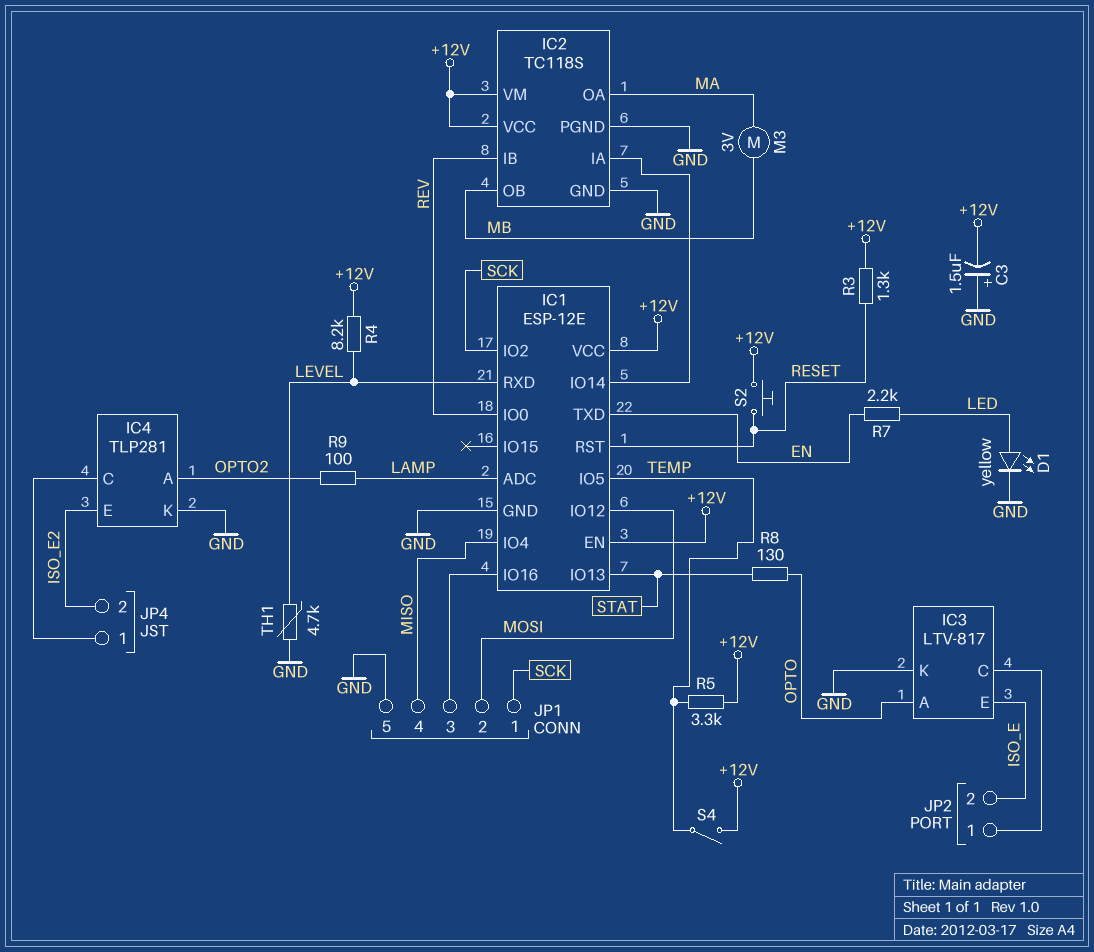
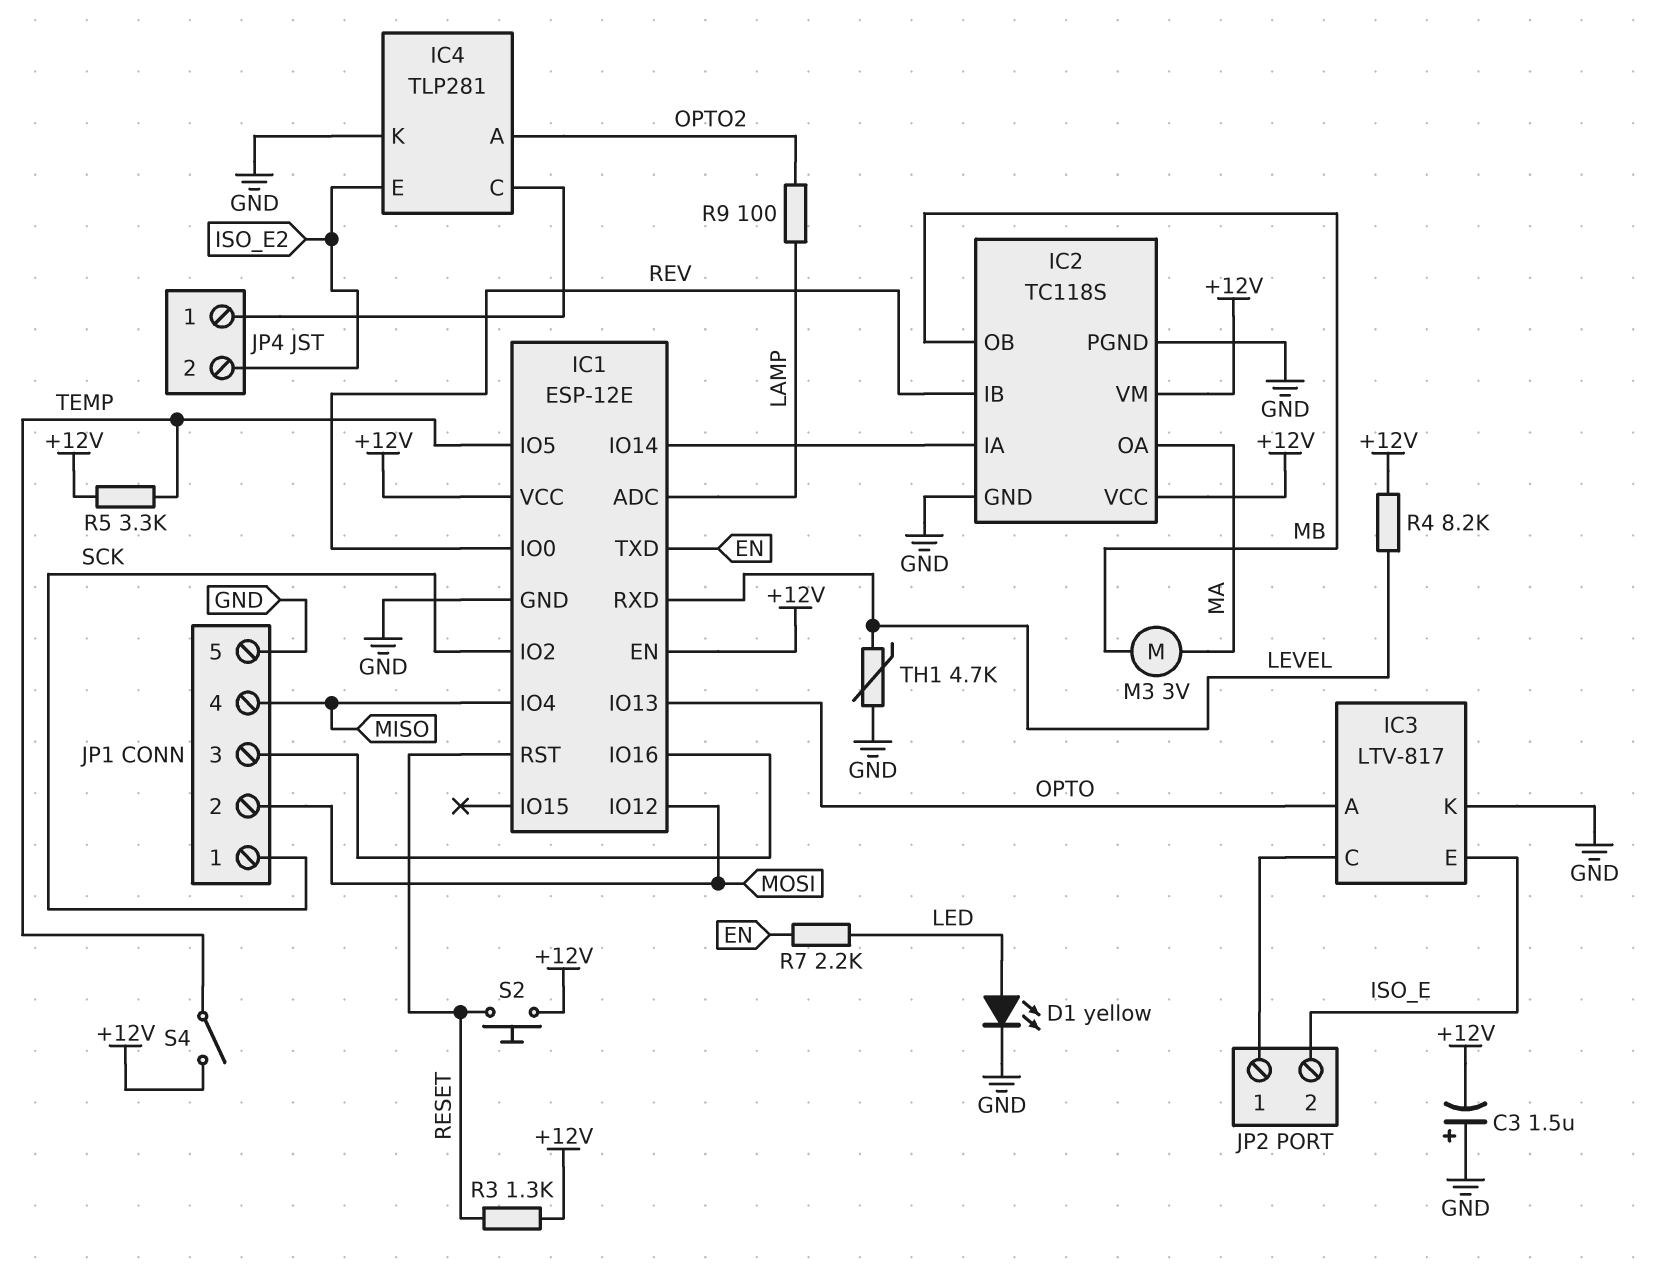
IC1 pin IO13: STAT -> OPTO
R8: 130 (OPTO, STAT) -> none

